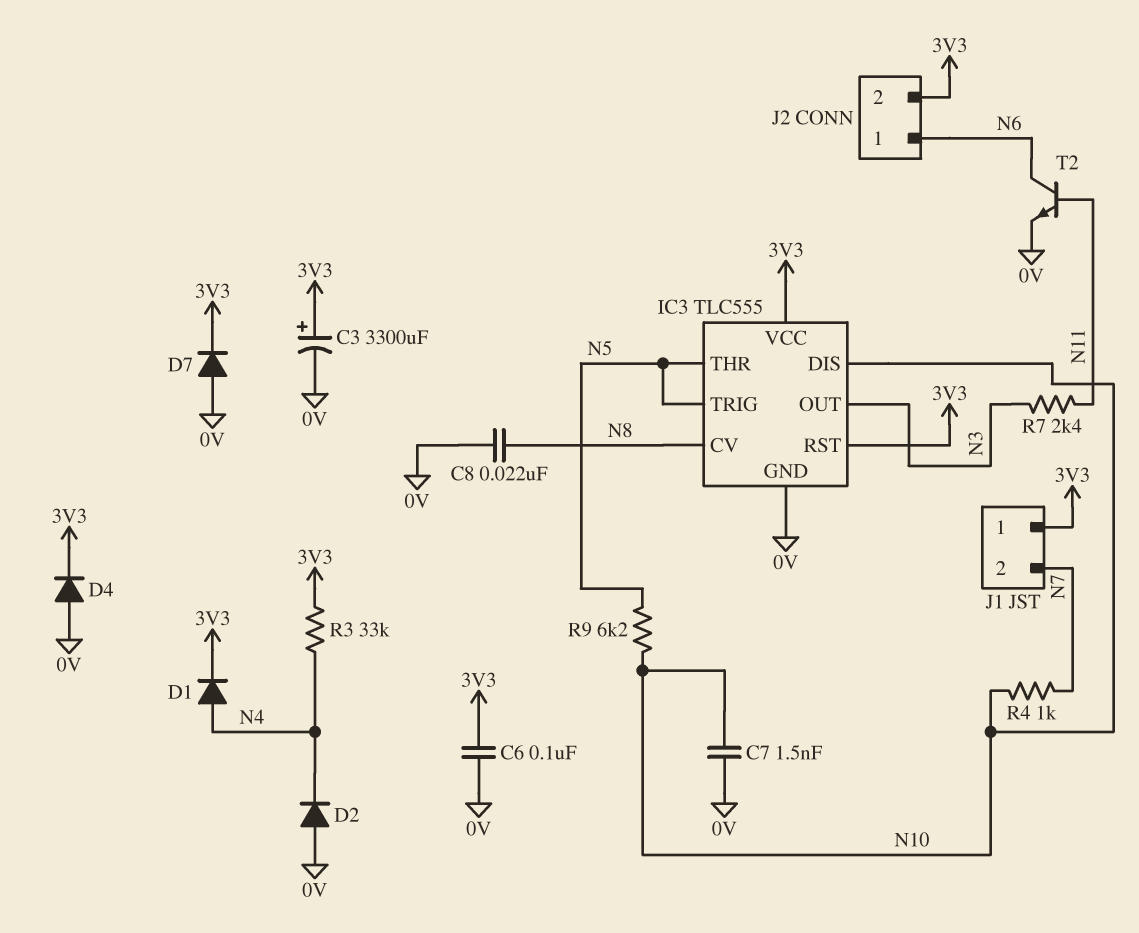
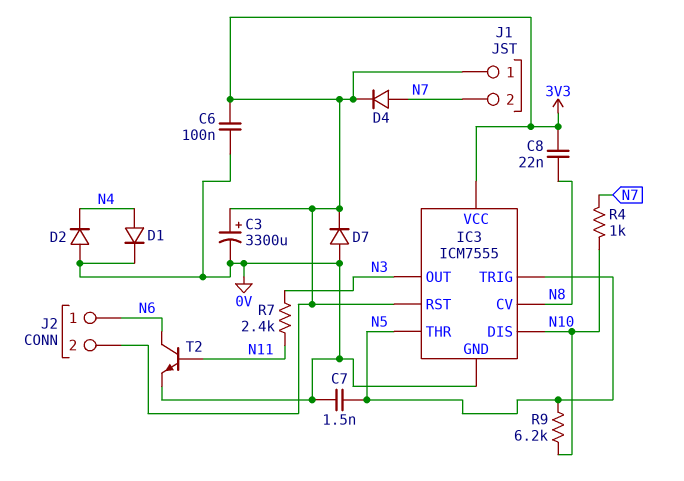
C7: 1.5nF (0V, N10) -> 1.5nF (0V, N5)
C8: 22nF (0V, N8) -> 22nF (3V3, N8)
D1: diode (A N4, K 3V3) -> diode (A N4, K 0V)
D4: diode (A 0V, K 3V3) -> diode (A N7, K 3V3)
IC3: TLC555 -> ICM7555
R3: 33k (3V3, N4) -> none

